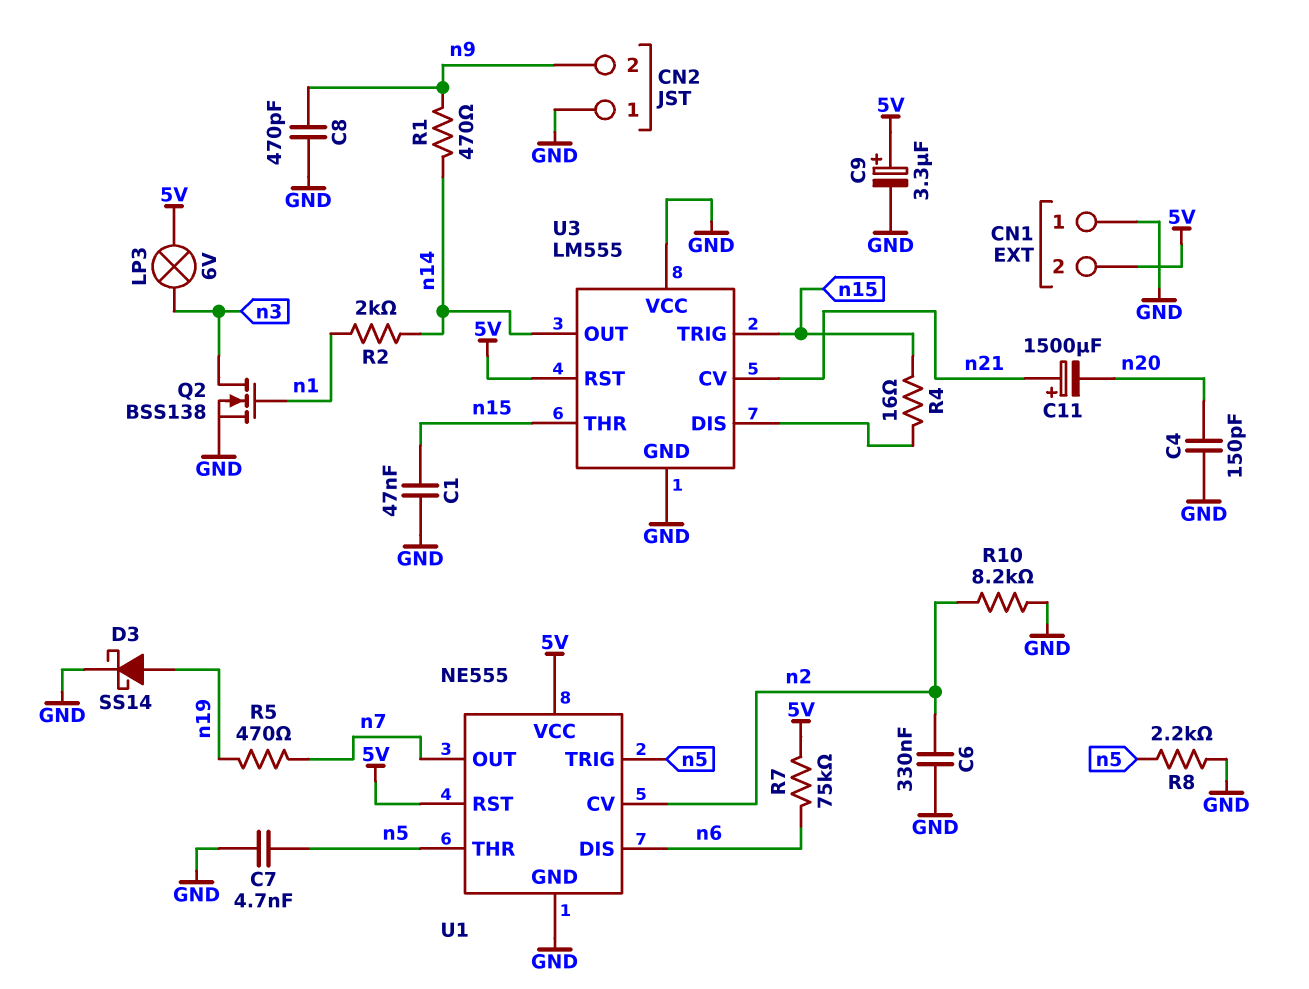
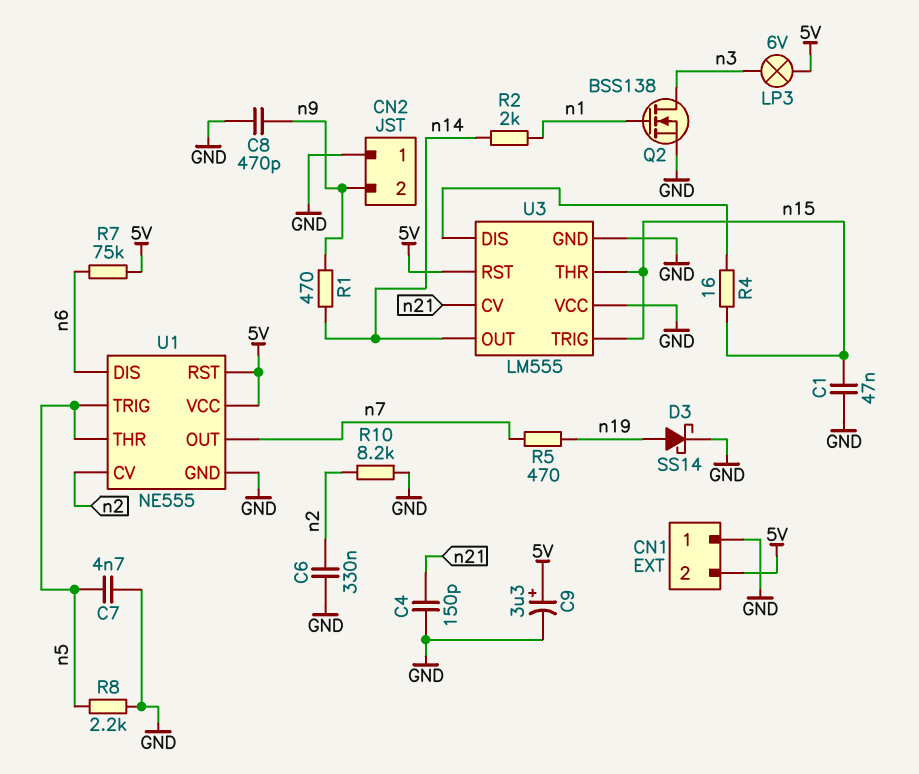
C4: 150pF (GND, n20) -> 150pF (GND, n21)
C11: 1500uF (plus n21, minus n20) -> none

